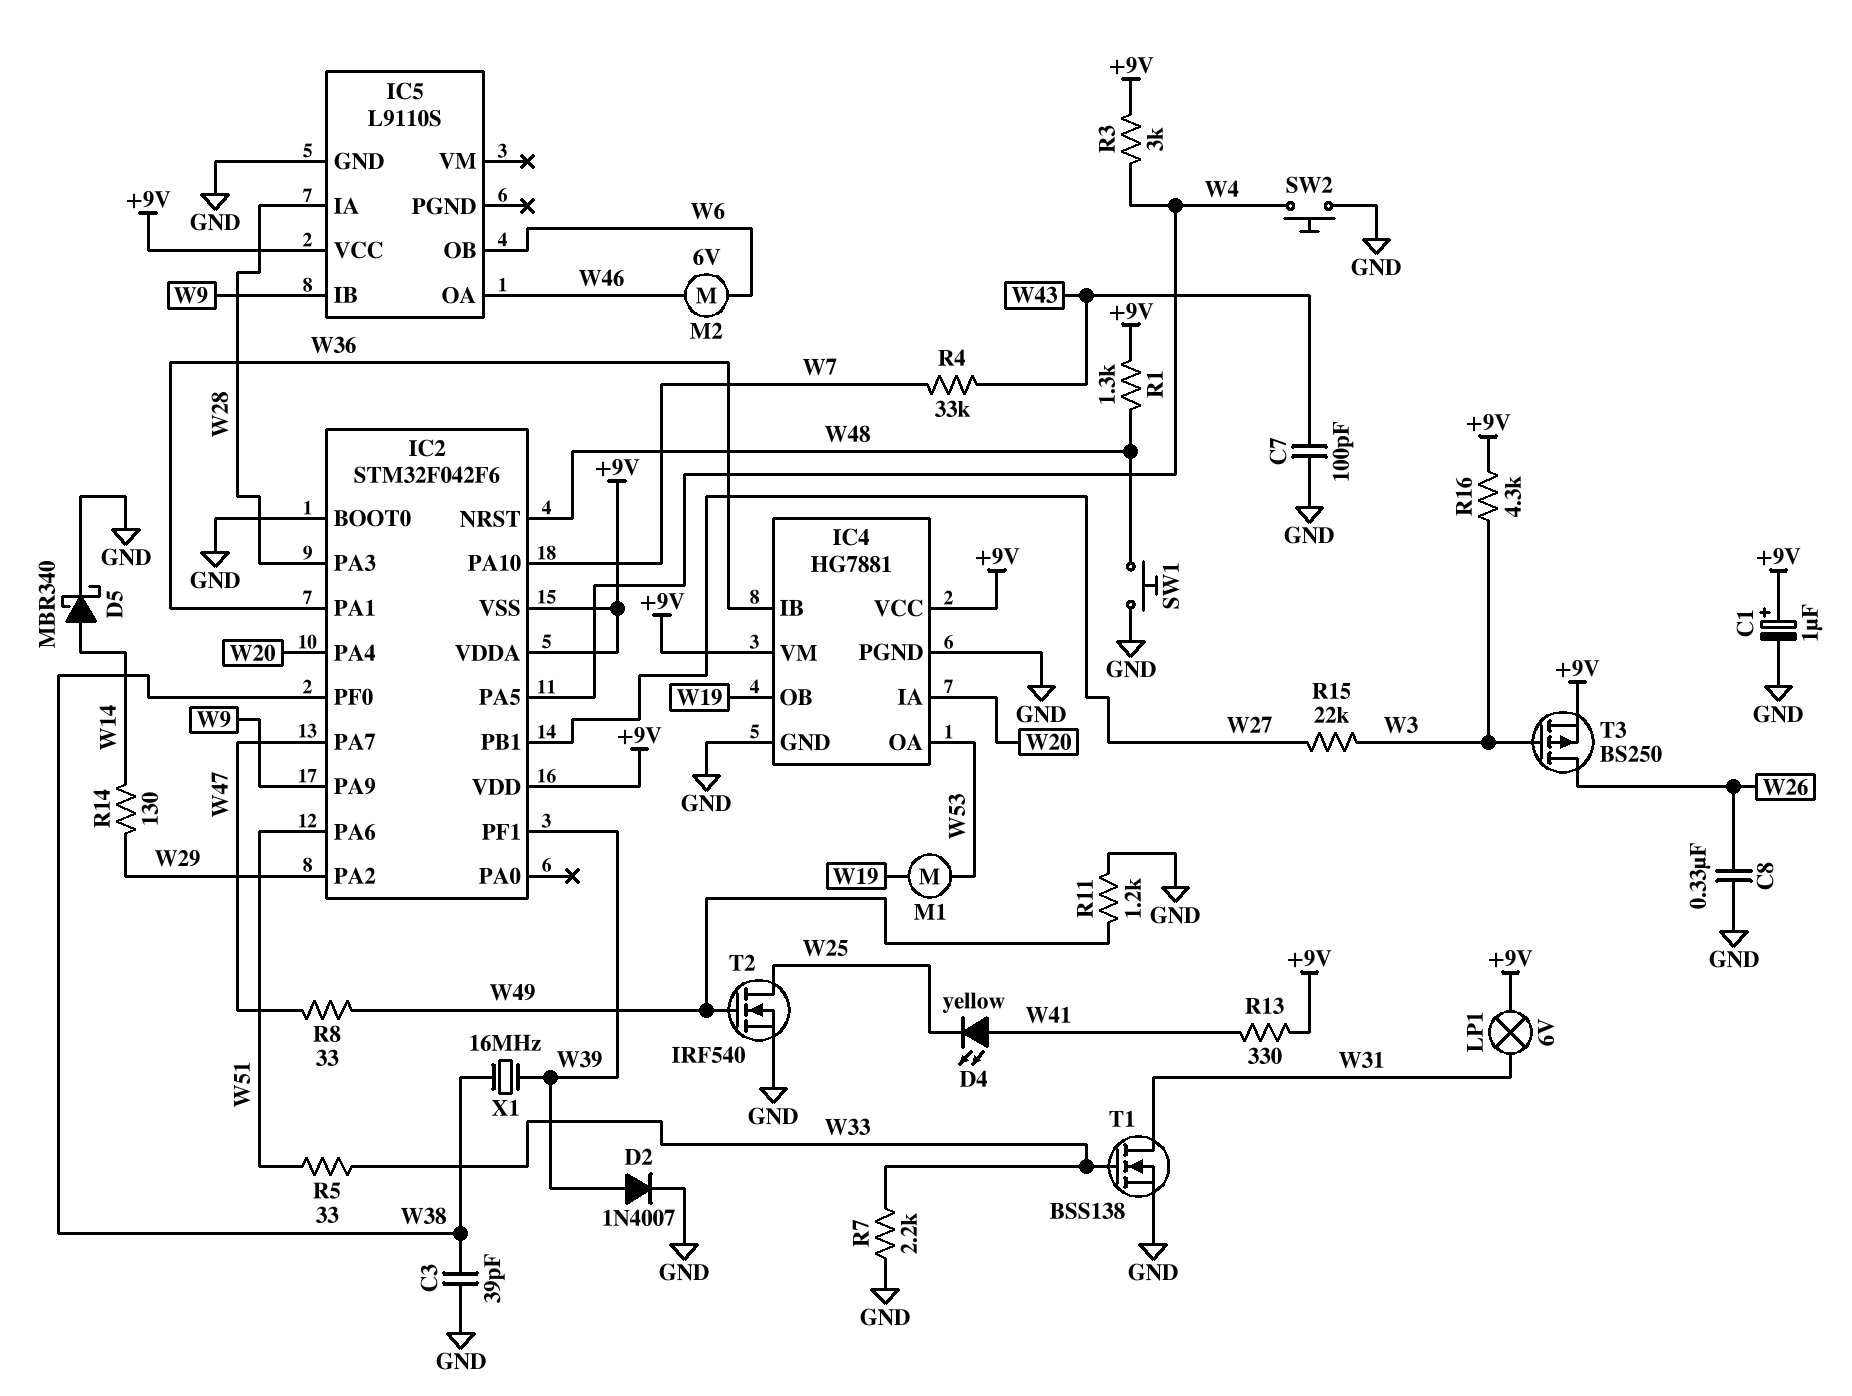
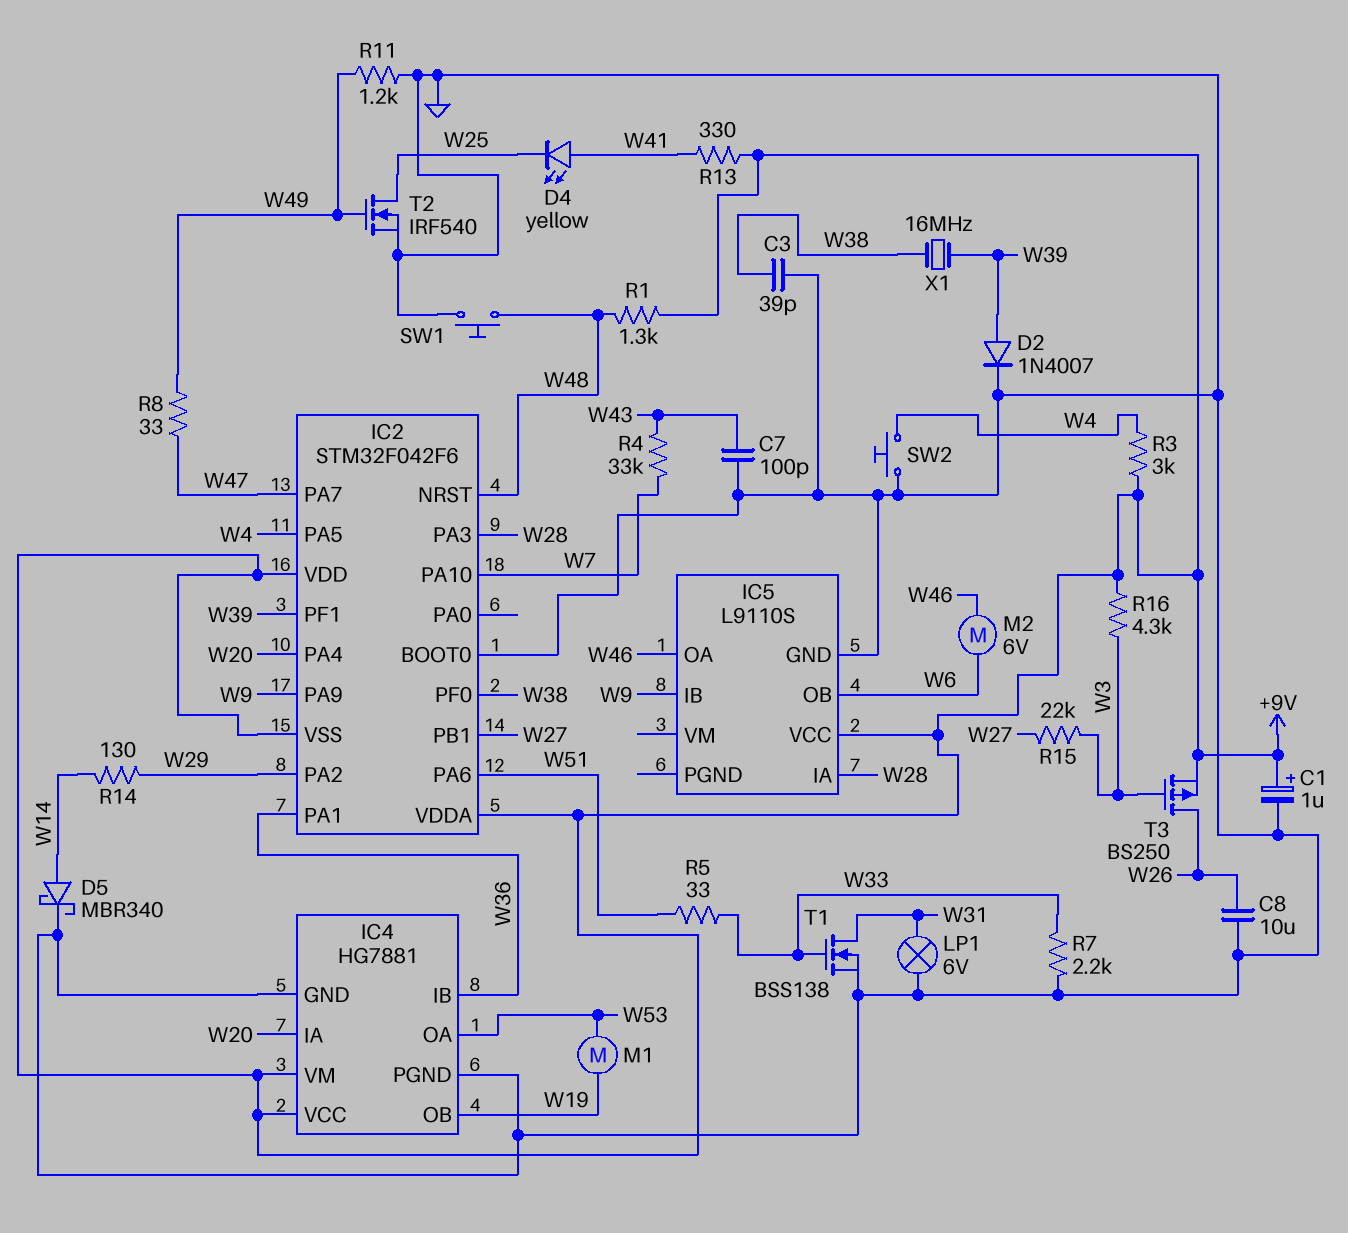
C8: 330nF (GND, W26) -> 10uF (GND, W26)
LP1: lamp 6V (+9V, W31) -> lamp 6V (GND, W31)

